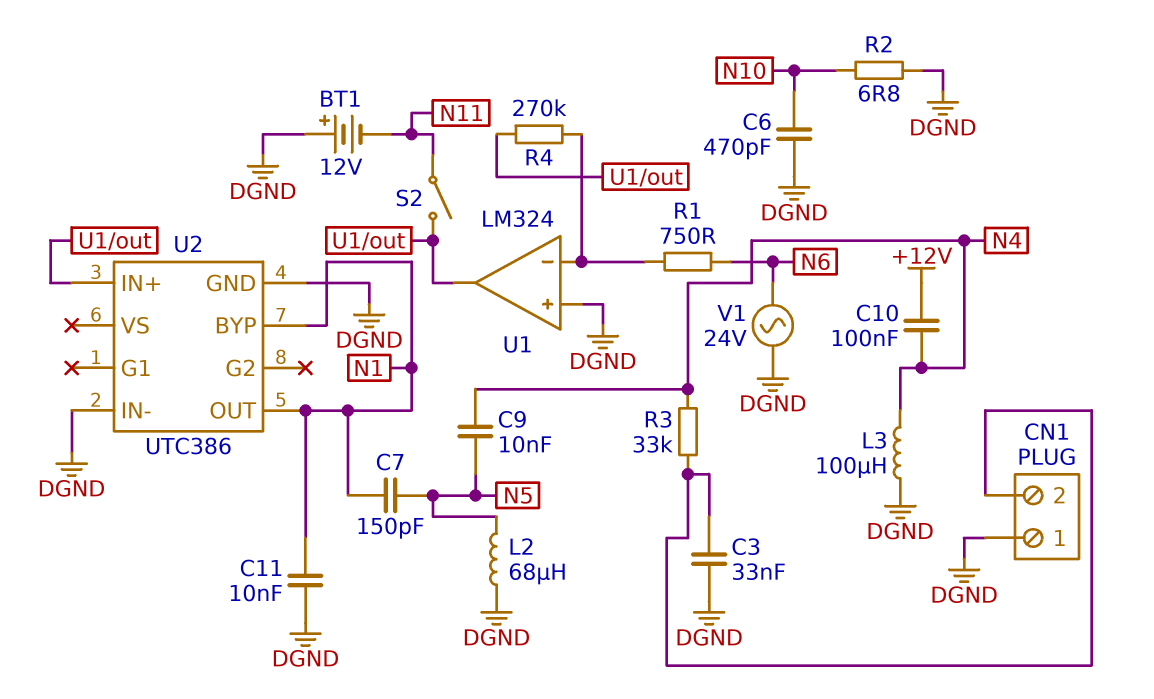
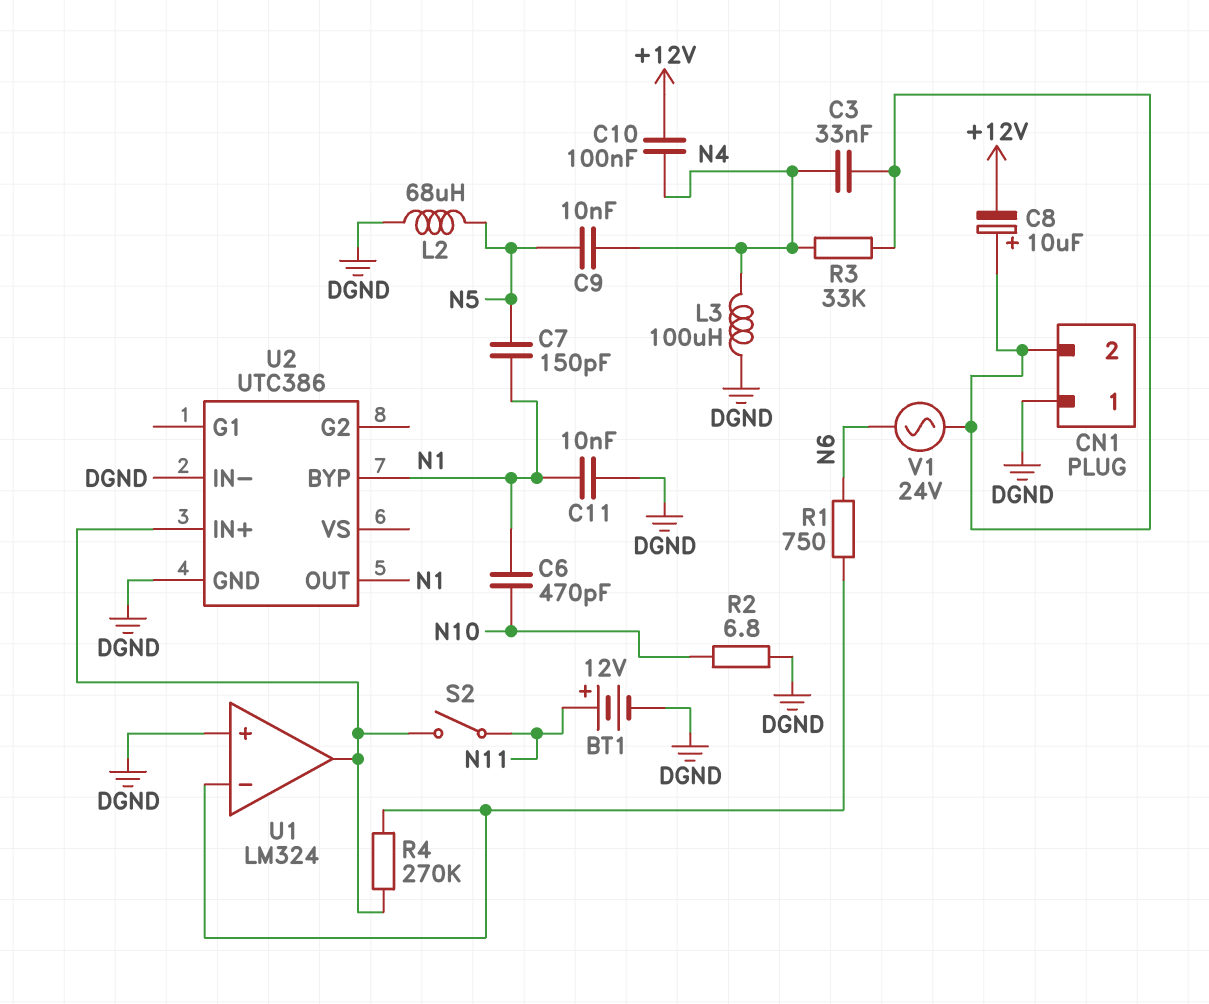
BT1: 12V (plus DGND, minus N11) -> 12V (plus N11, minus DGND)
C3: 33nF (CN1/2, DGND) -> 33nF (CN1/2, N4)
C6: 470pF (DGND, N10) -> 470pF (N1, N10)
C8: none -> 10uF (plus CN1/2, minus +12V)
V1: AC 24V (DGND, N6) -> AC 24V (CN1/2, N6)

